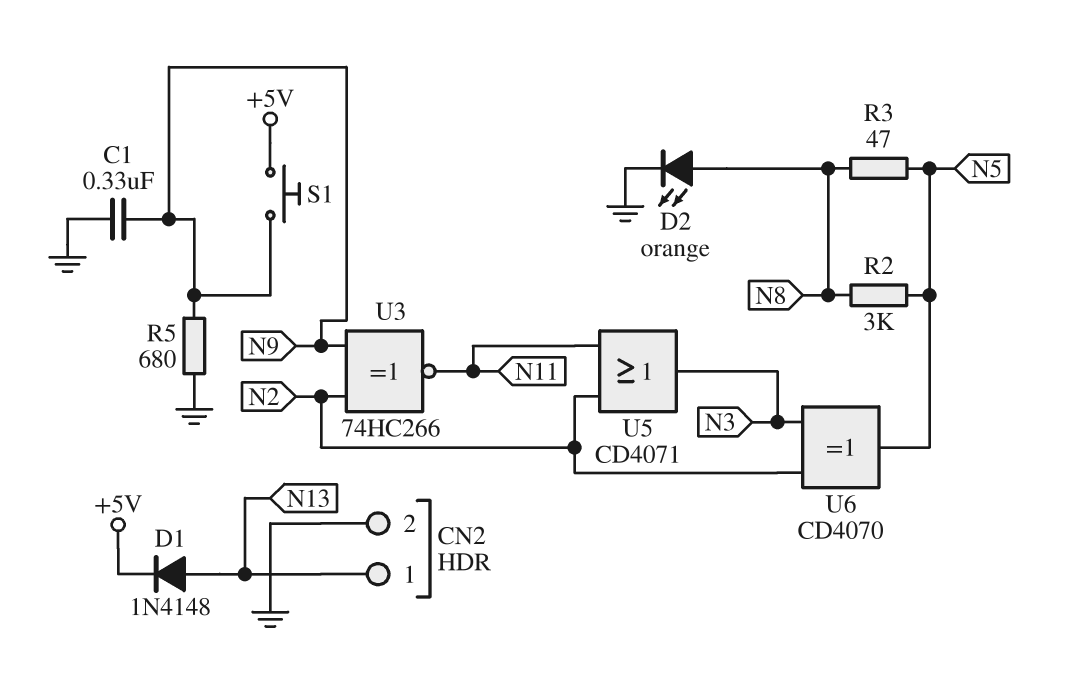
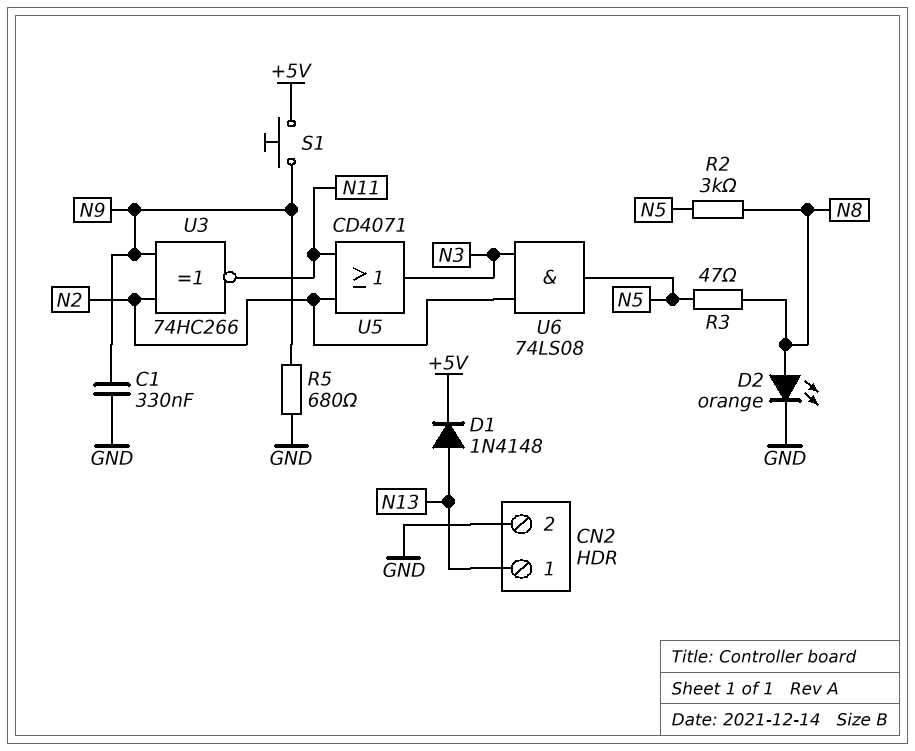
U6: XOR CD4070 (in N2, in N3, out N5) -> AND 74LS08 (in N2, in N3, out N5)

